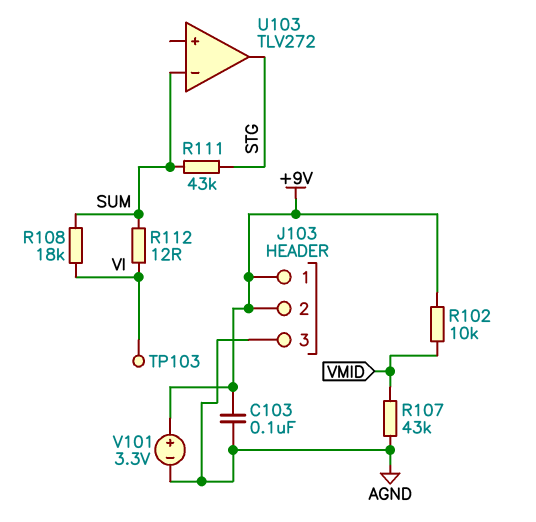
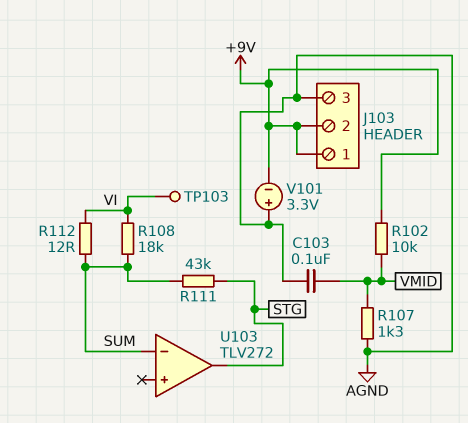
C103: 100nF (+9V, AGND) -> 100nF (AGND, VMID)
R107: 43k (AGND, VMID) -> 1.3k (AGND, VMID)
V101: 3.3V (plus +9V, minus AGND) -> 3.3V (plus AGND, minus +9V)

